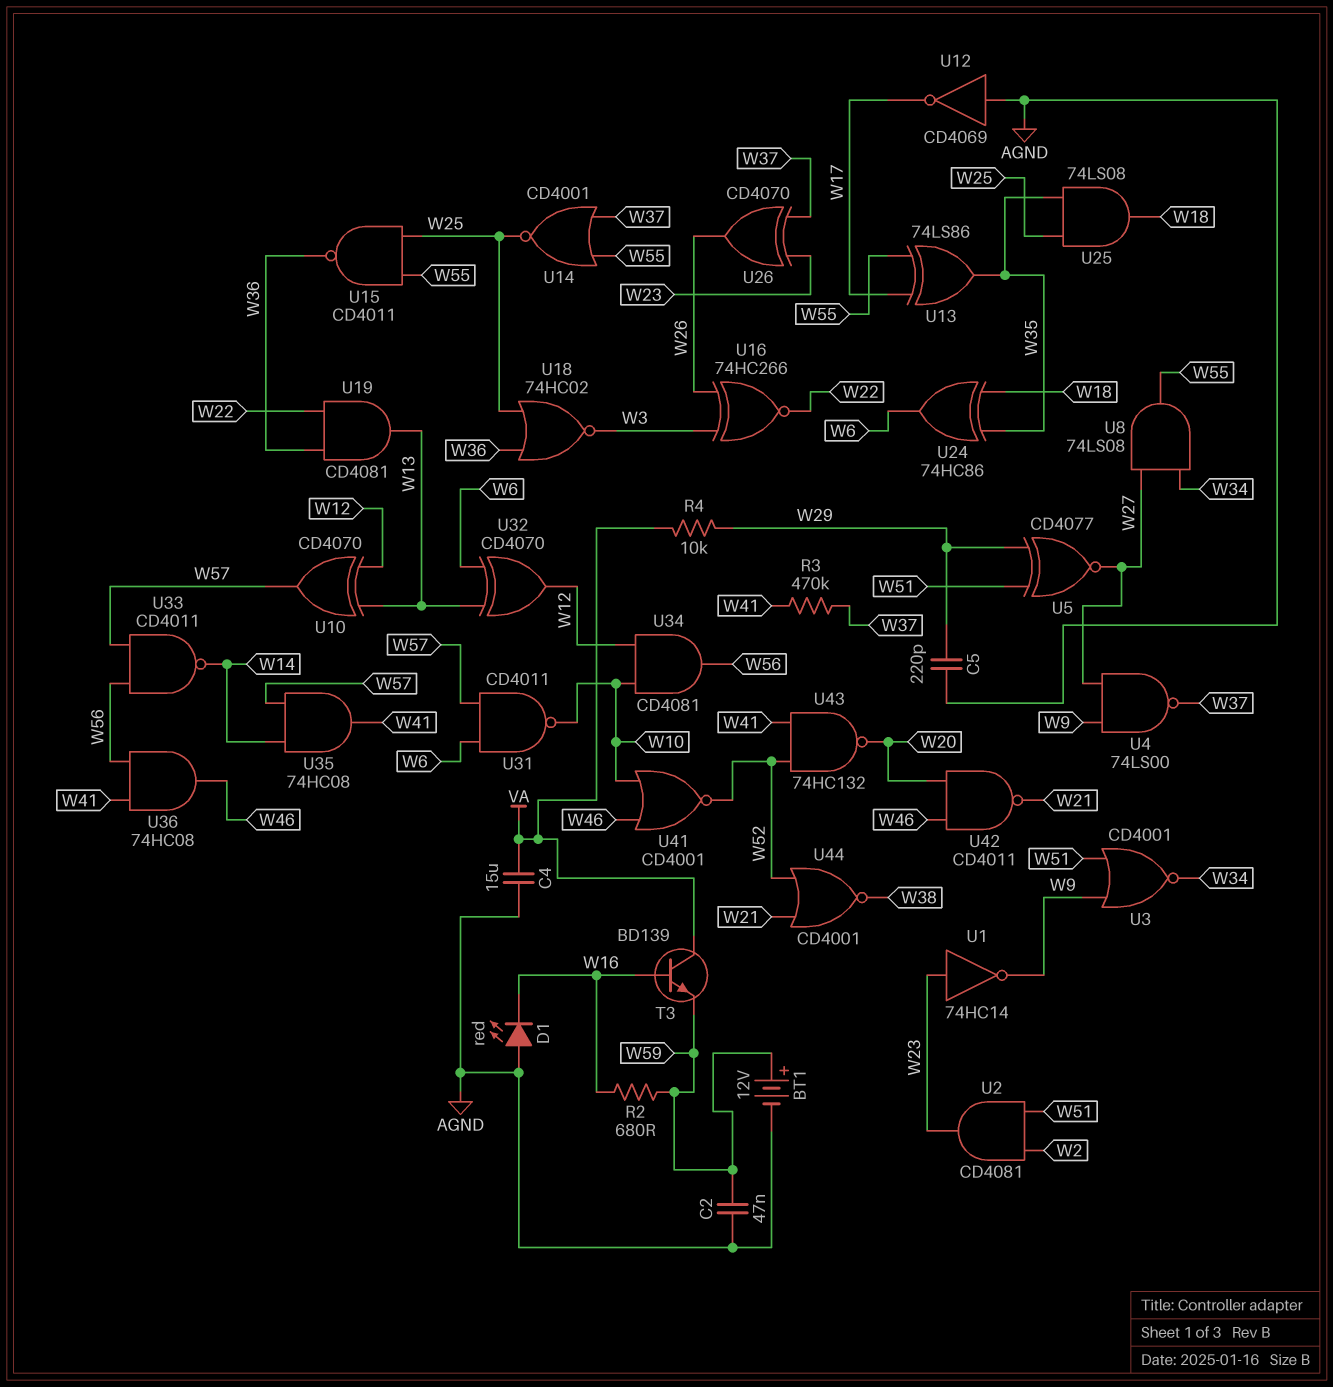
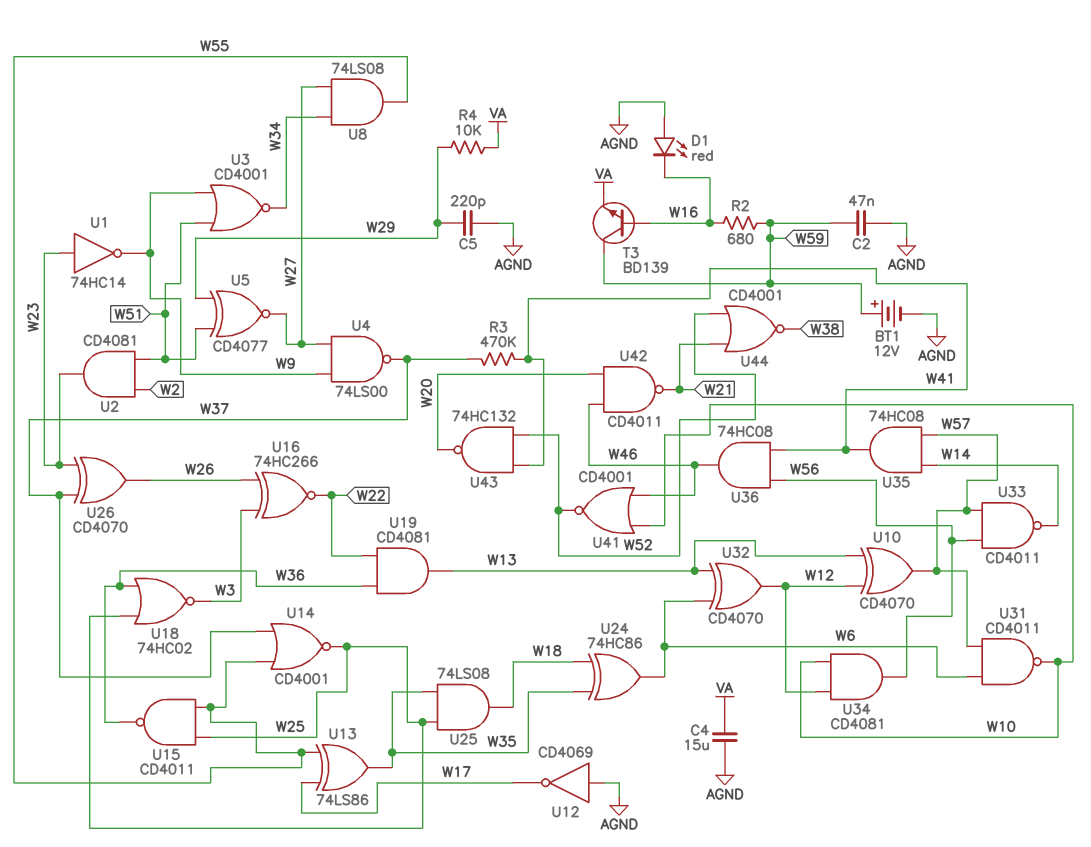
T3: NPN BD139 (B W16, C VA, E W59) -> NPN BD139 (B W16, C W59, E VA)

